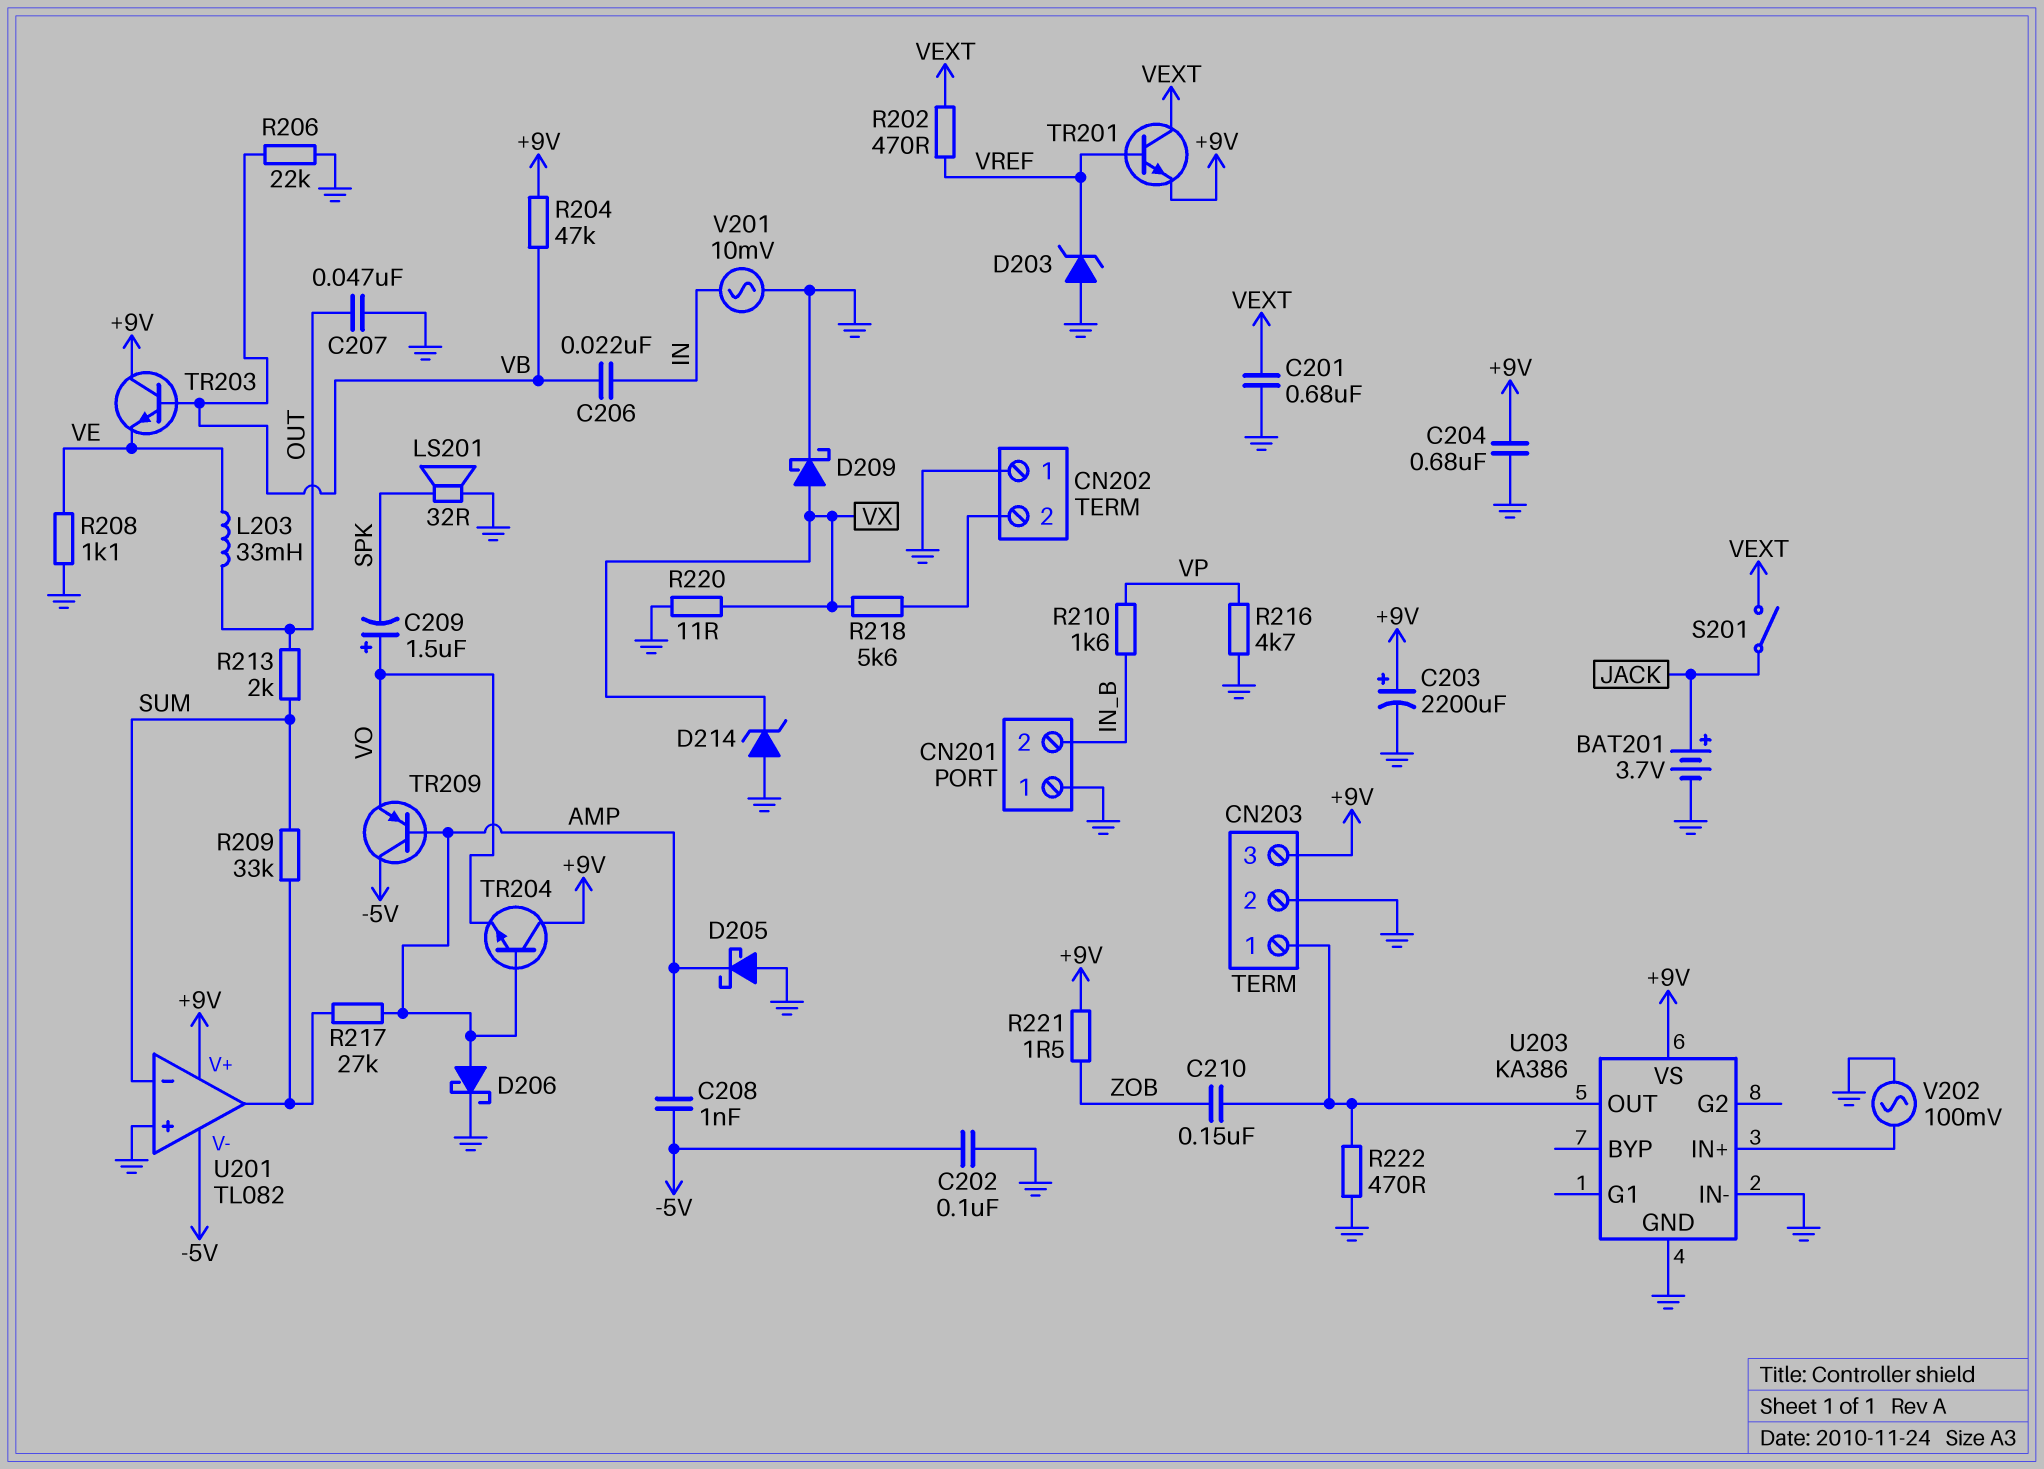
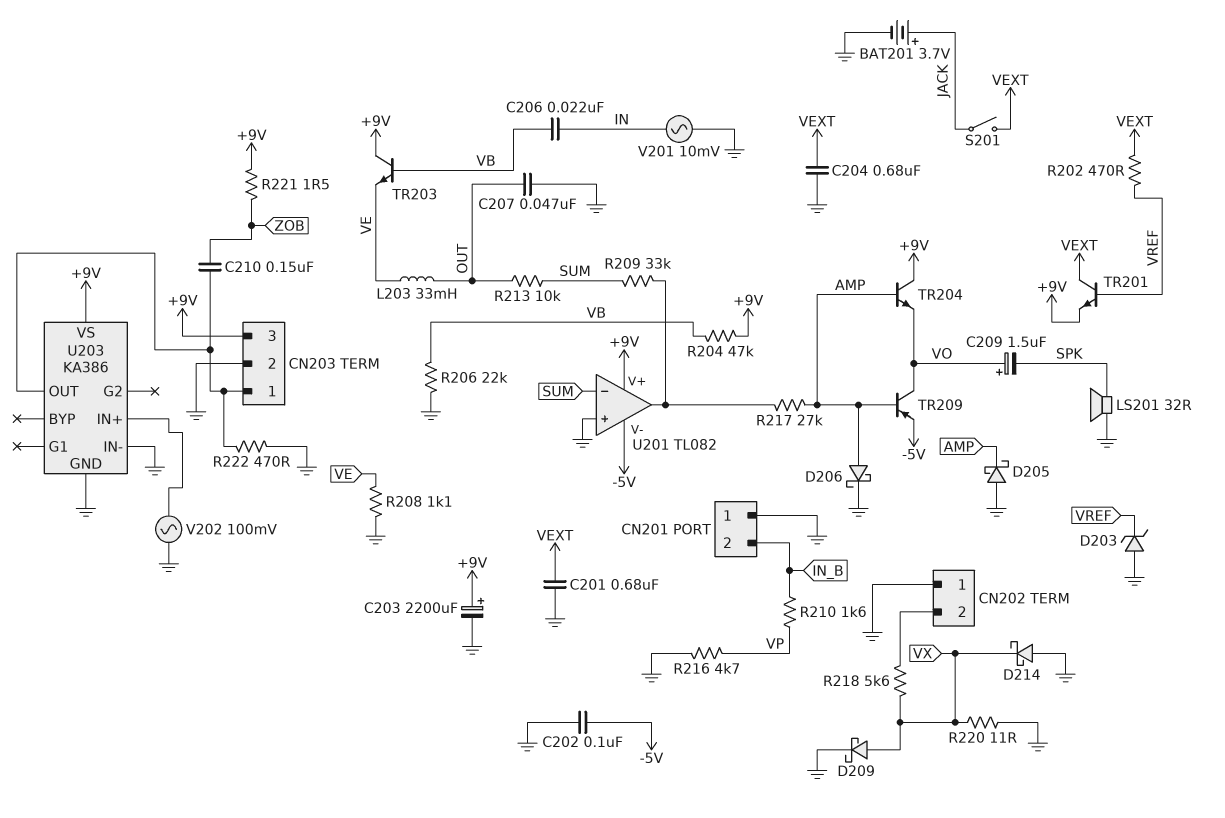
C204: 680nF (+9V, GND) -> 680nF (GND, VEXT)
C208: 1nF (-5V, AMP) -> none
D214: zener (A GND, K VX) -> schottky (A GND, K VX)
R213: 2k (OUT, SUM) -> 10k (OUT, SUM)
TR209: PNP (B AMP, C -5V, E VO) -> PNP (B AMP, C VO, E -5V)

